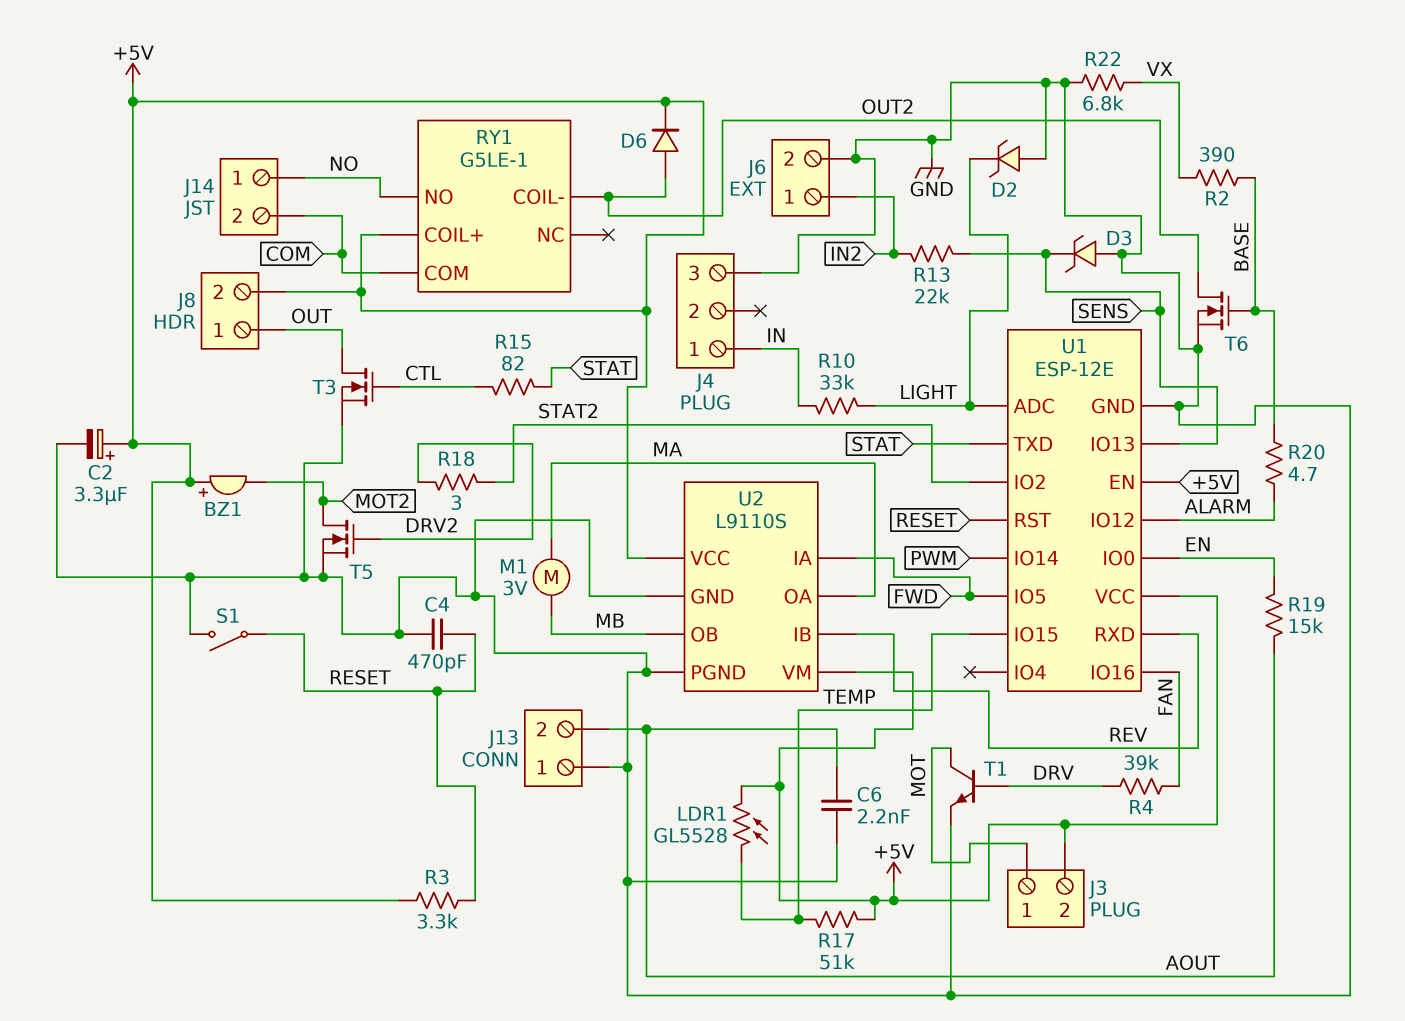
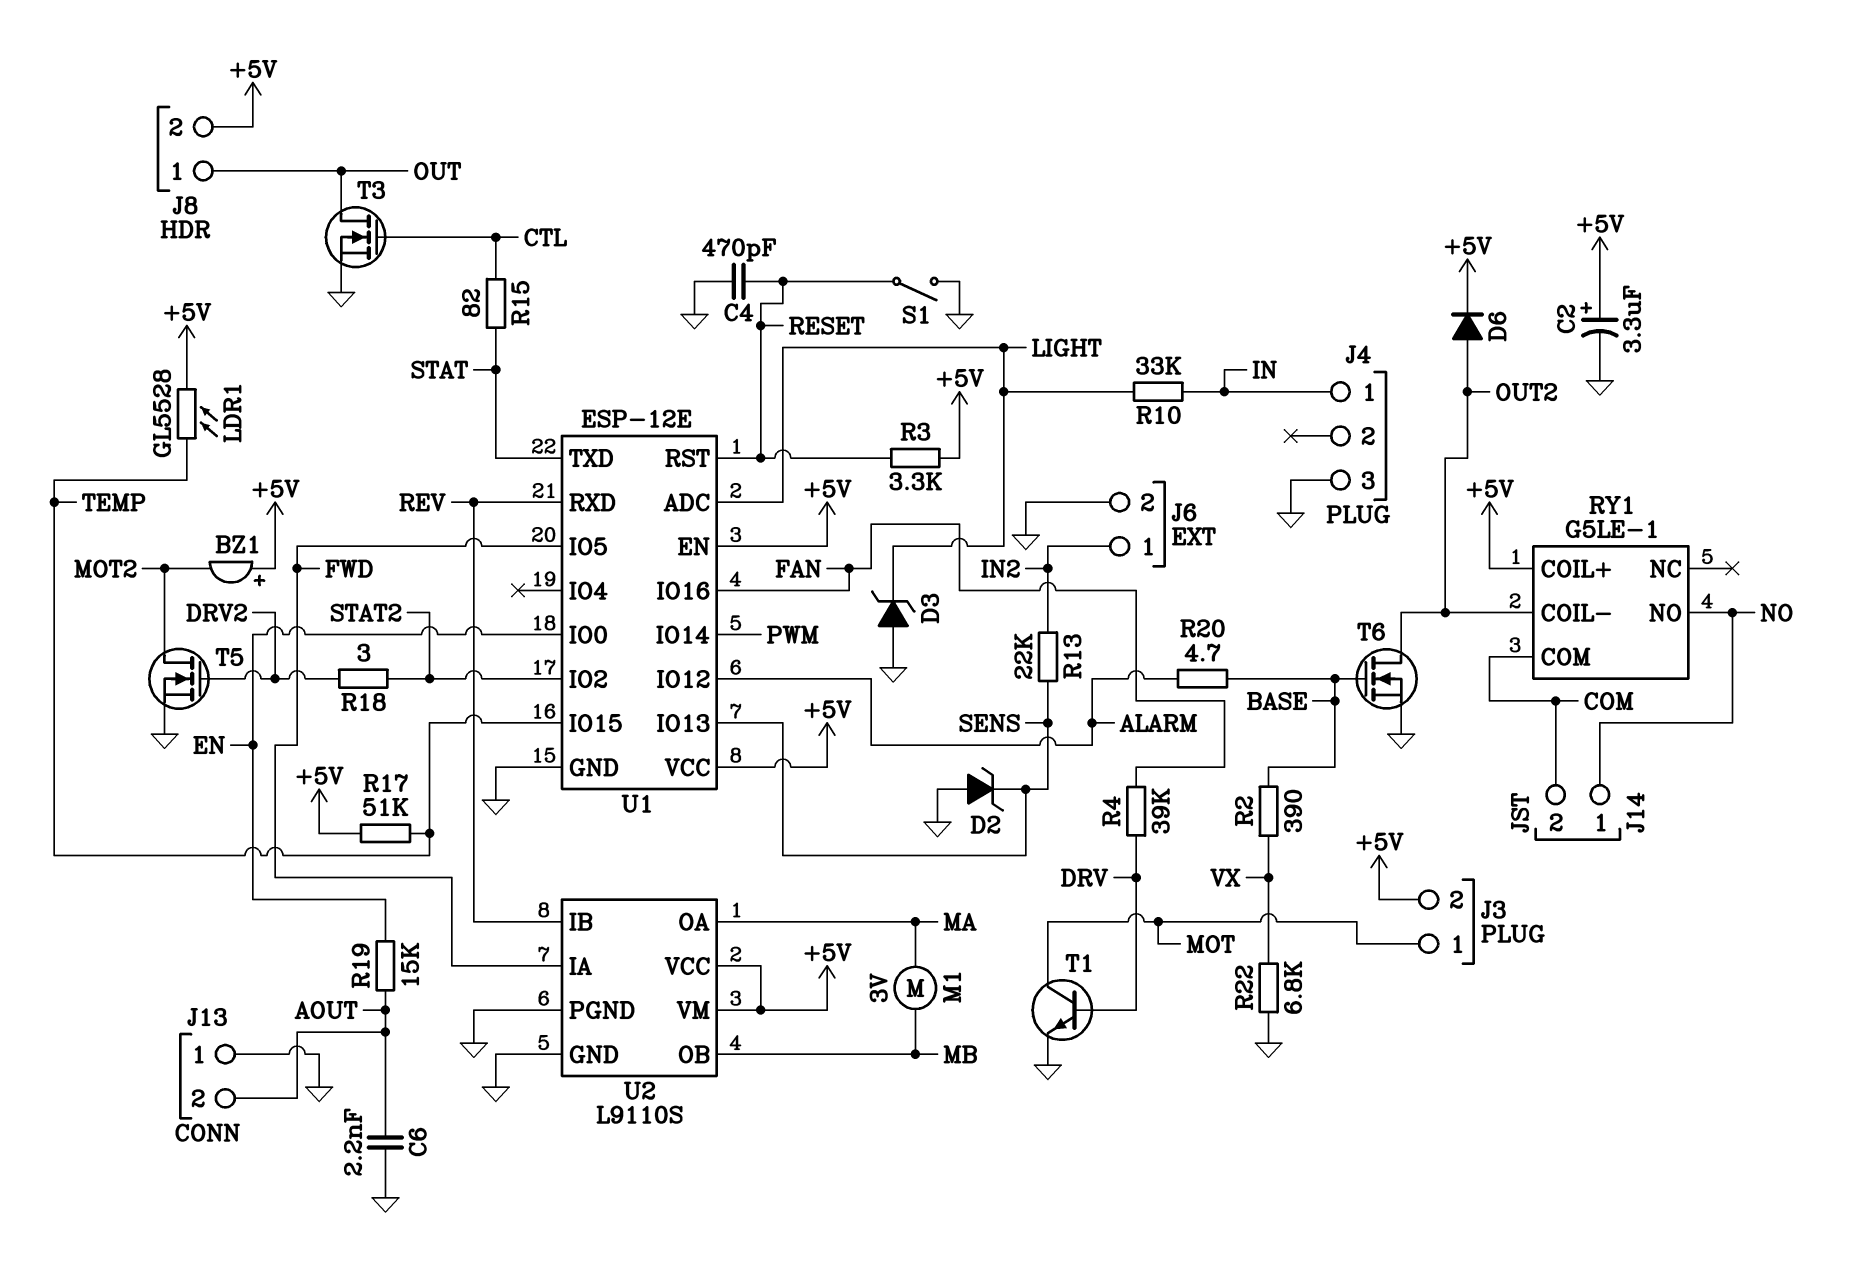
D2: zener (A GND, K LIGHT) -> zener (A GND, K SENS)
D3: zener (A GND, K SENS) -> zener (A GND, K LIGHT)

